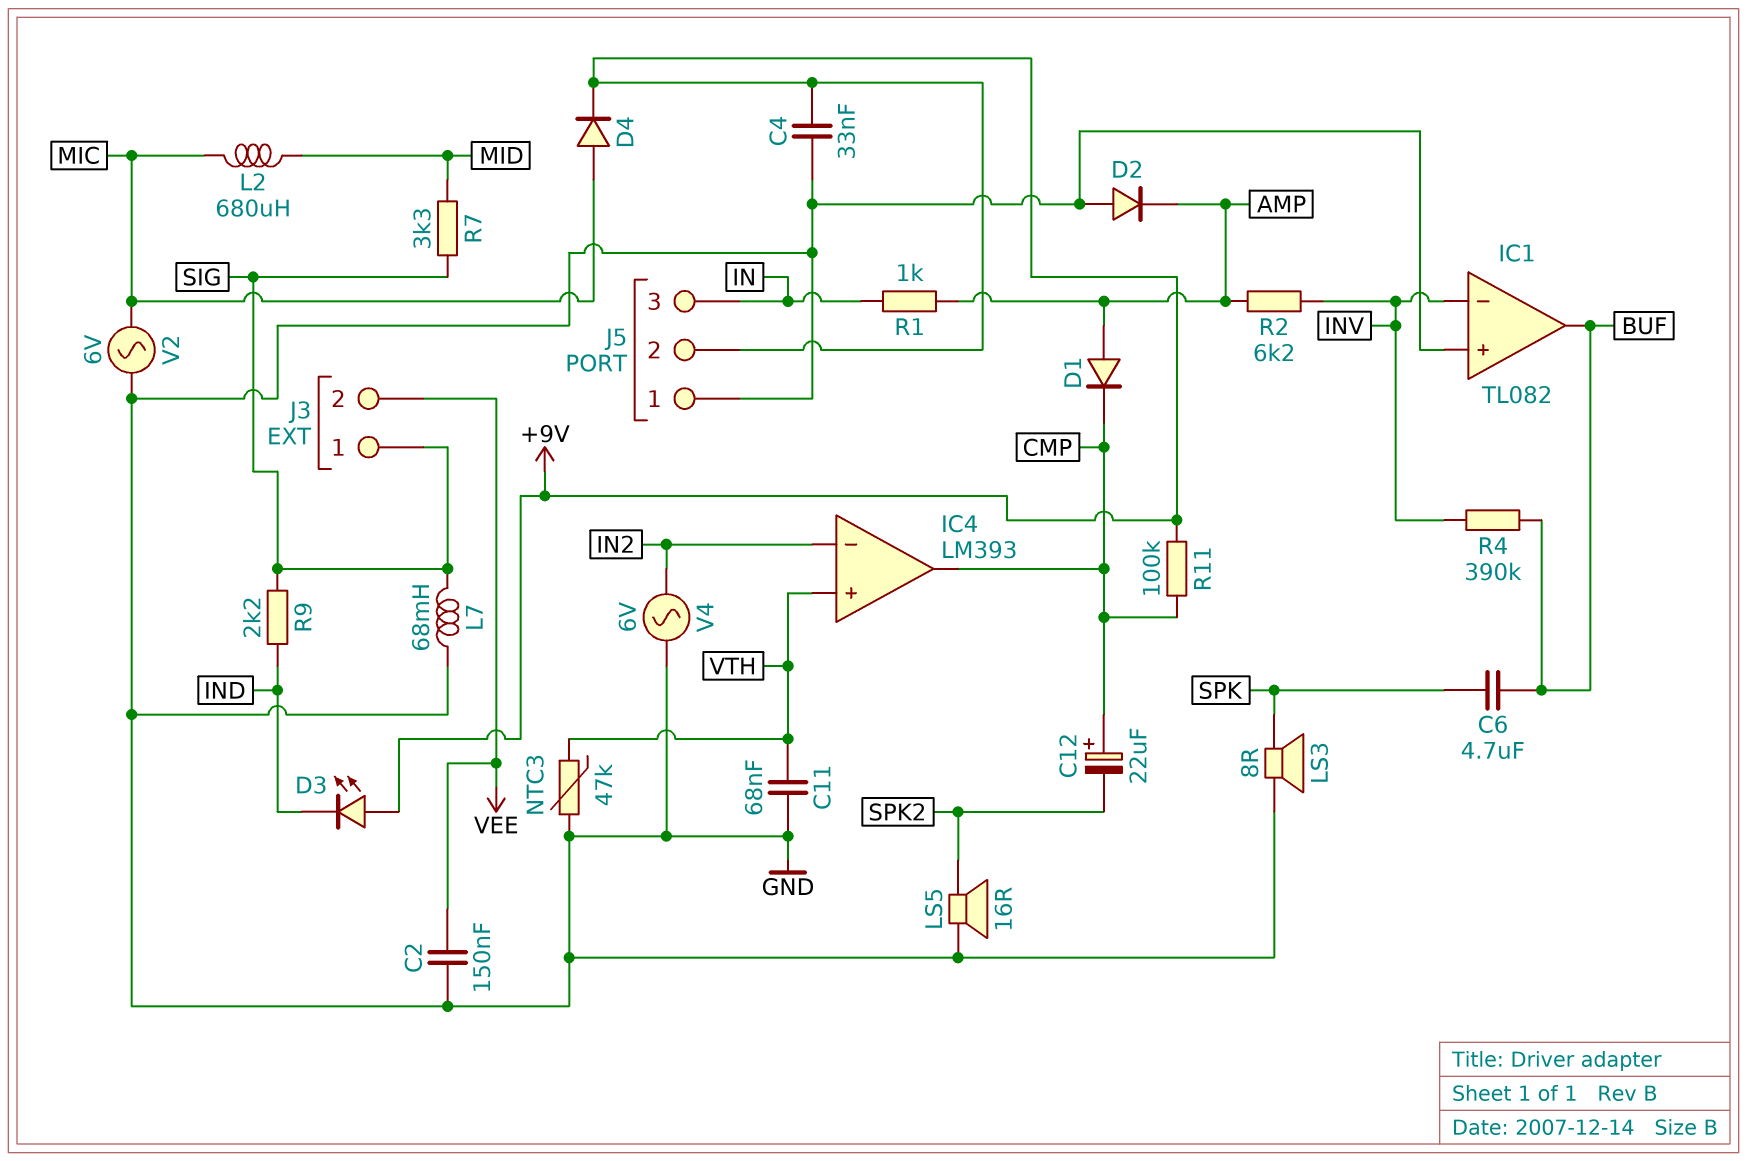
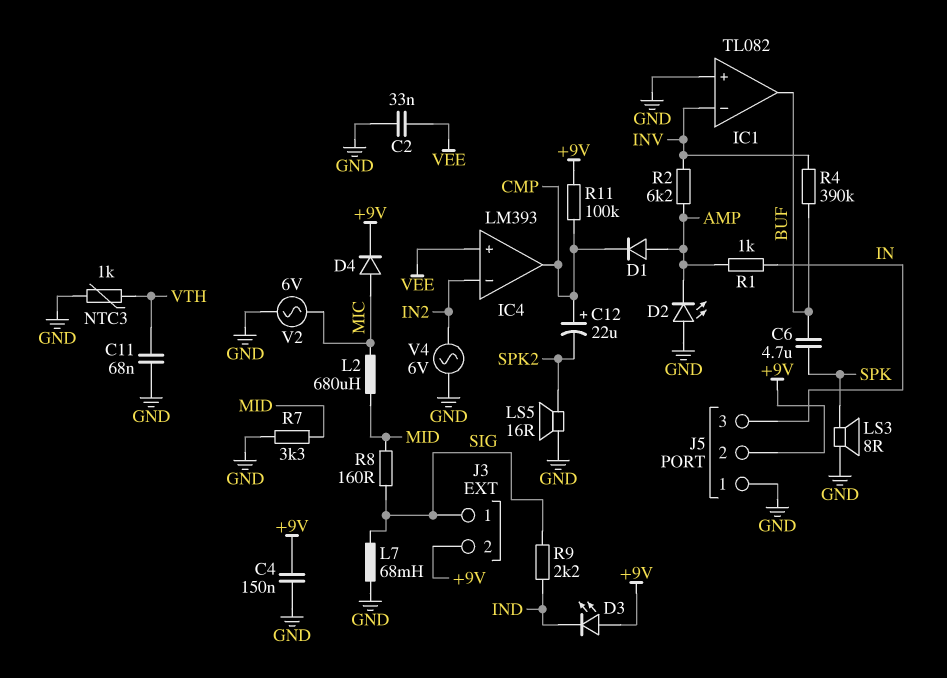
C2: 150nF (GND, VEE) -> 33nF (GND, VEE)
C4: 33nF (+9V, GND) -> 150nF (+9V, GND)
D2: diode (A GND, K AMP) -> LED (A GND, K AMP)
IC4 pin in+: VTH -> VEE
J3 pin 2: VEE -> +9V
NTC3: 47k (GND, VTH) -> 1k (GND, VTH)
R7: 3.3k (MID, SIG) -> 3.3k (GND, MID)
R8: none -> 160 (MID, SIG)

